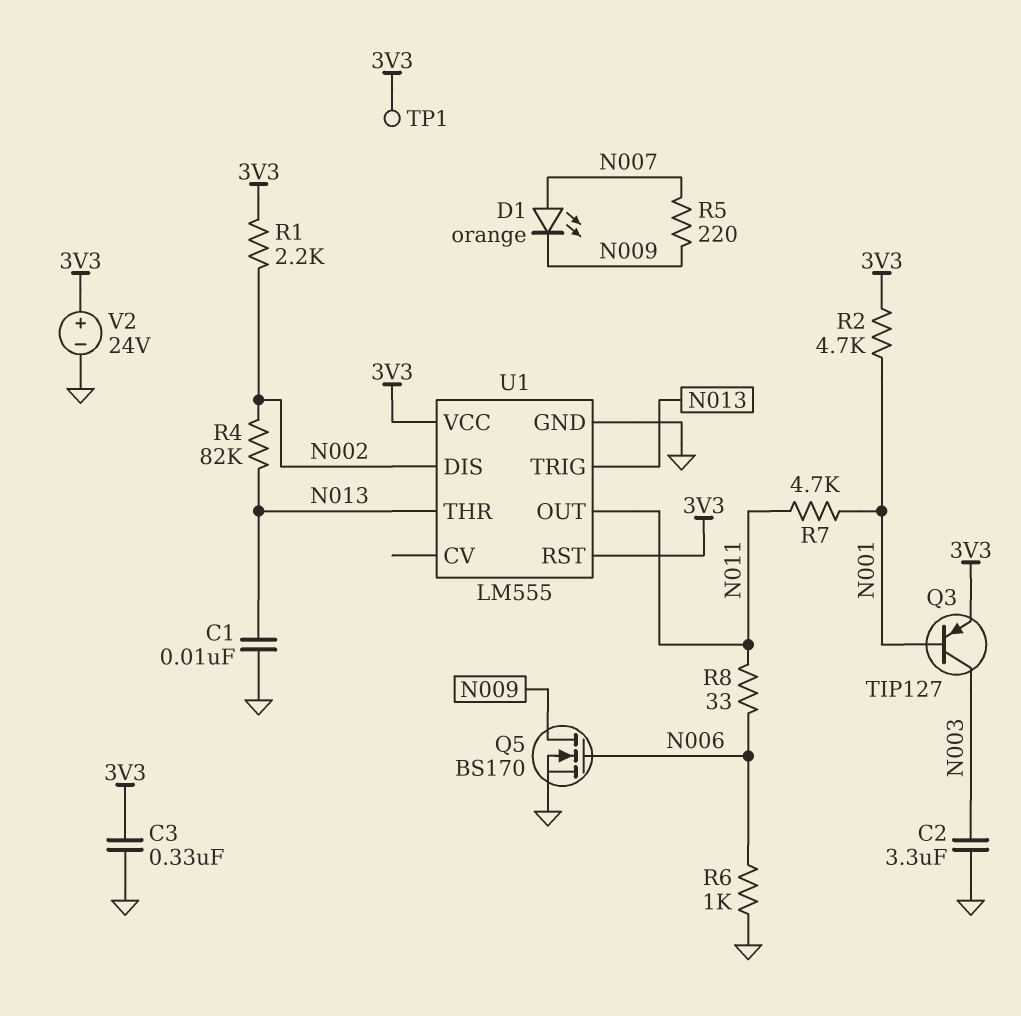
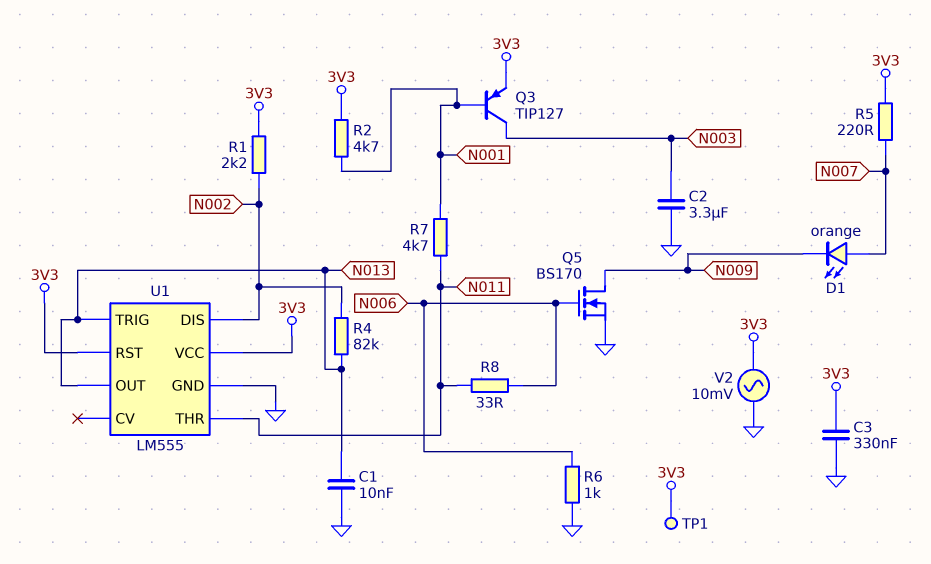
R5: 220 (N007, N009) -> 220 (3V3, N007)
U1 pin OUT: N011 -> N013
U1 pin THR: N013 -> N011
V2: 24V (plus 3V3, minus GND) -> AC 10mV (3V3, GND)

